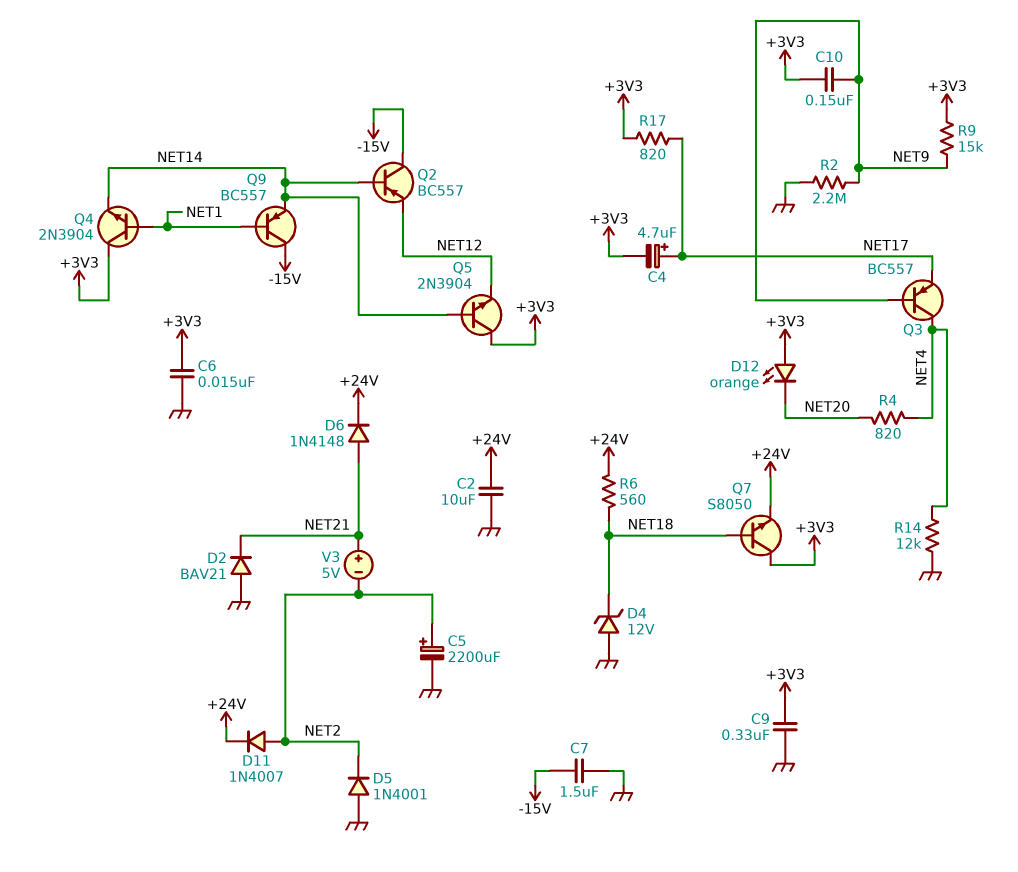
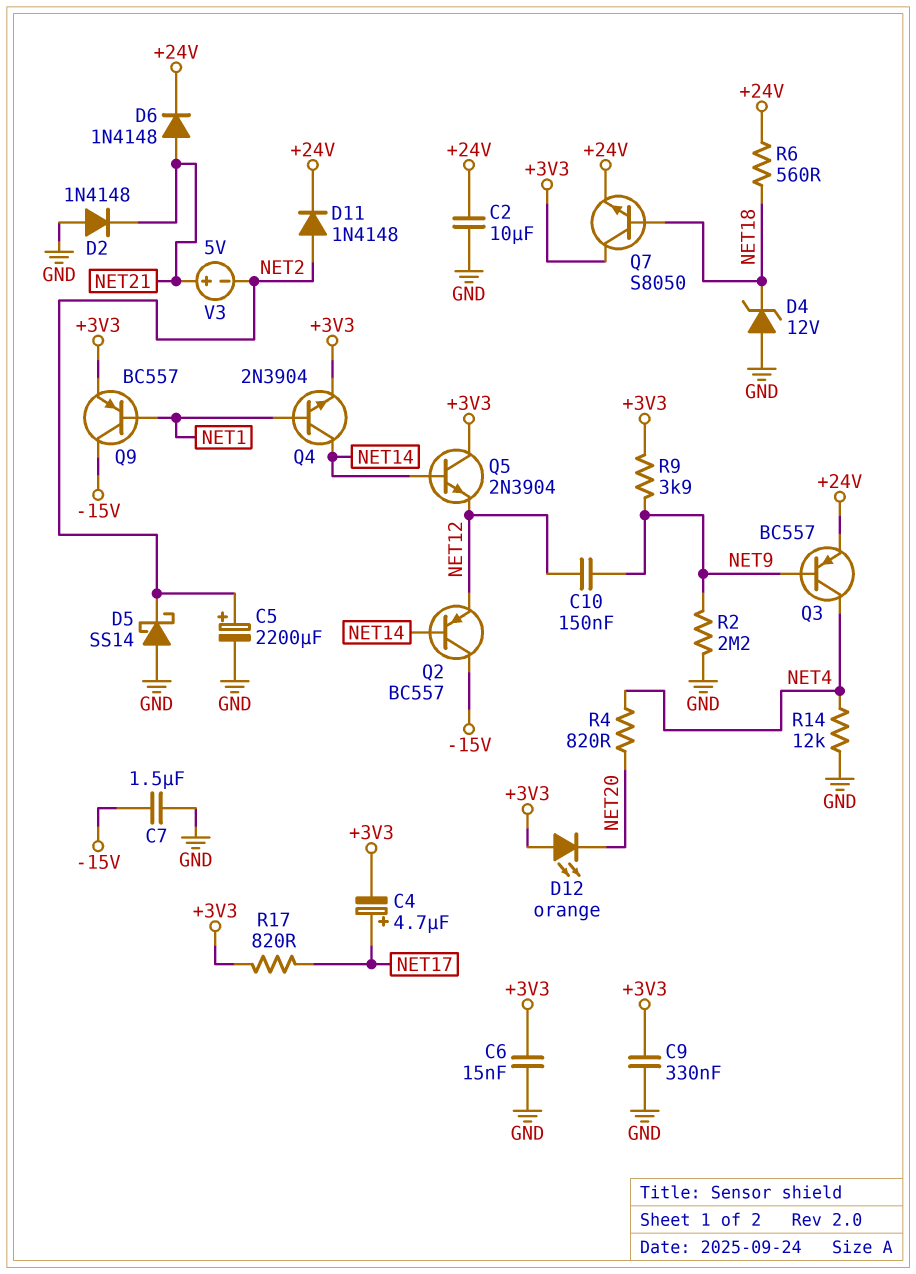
C10: 150nF (+3V3, NET9) -> 150nF (NET9, NET12)
D2: diode BAV21 (A GND, K NET21) -> diode 1N4148 (A GND, K NET21)
D5: diode 1N4001 (A GND, K NET2) -> schottky SS14 (A GND, K NET2)
D11: diode 1N4007 (A NET2, K +24V) -> diode 1N4148 (A NET2, K +24V)
Q3: PNP BC557 (B NET9, C NET4, E NET17) -> PNP BC557 (B NET9, C NET4, E +24V)
Q4: NPN 2N3904 (B NET1, C +3V3, E NET14) -> NPN 2N3904 (B NET1, C NET14, E +3V3)
Q9: PNP BC557 (B NET1, C -15V, E NET14) -> PNP BC557 (B NET1, C -15V, E +3V3)
R9: 15k (+3V3, NET9) -> 3.9k (+3V3, NET9)

